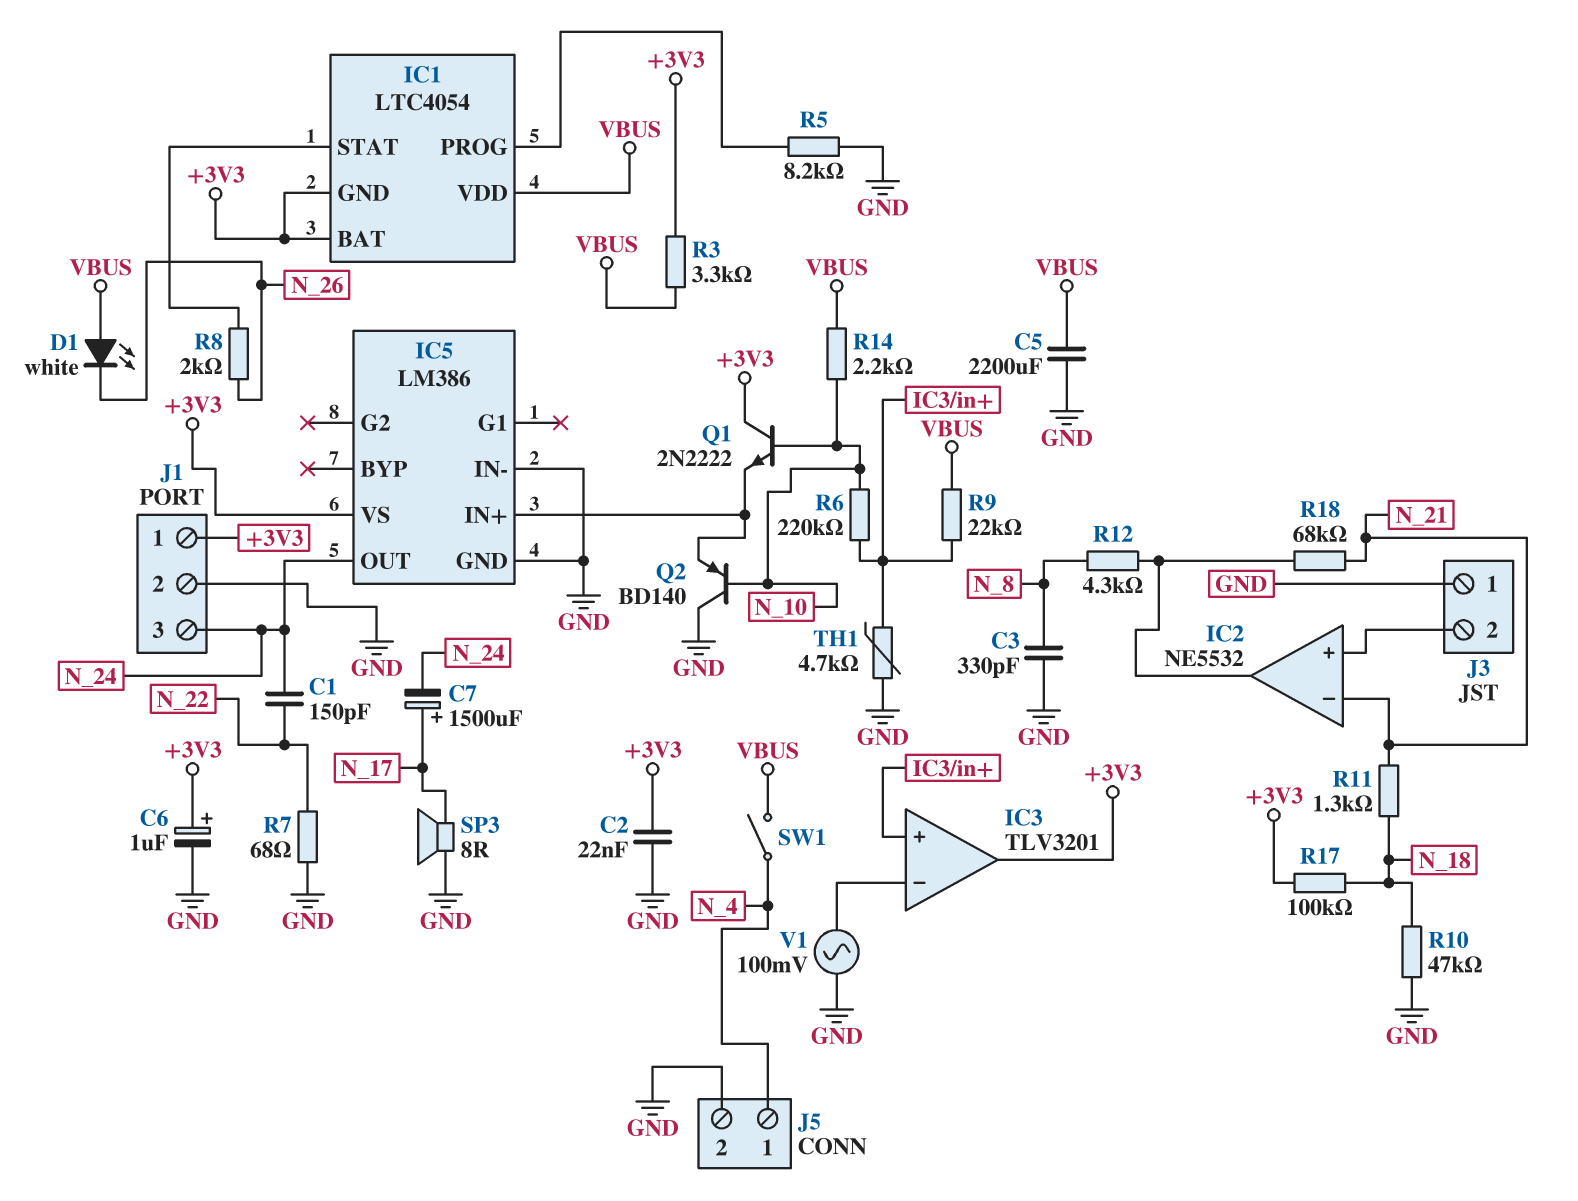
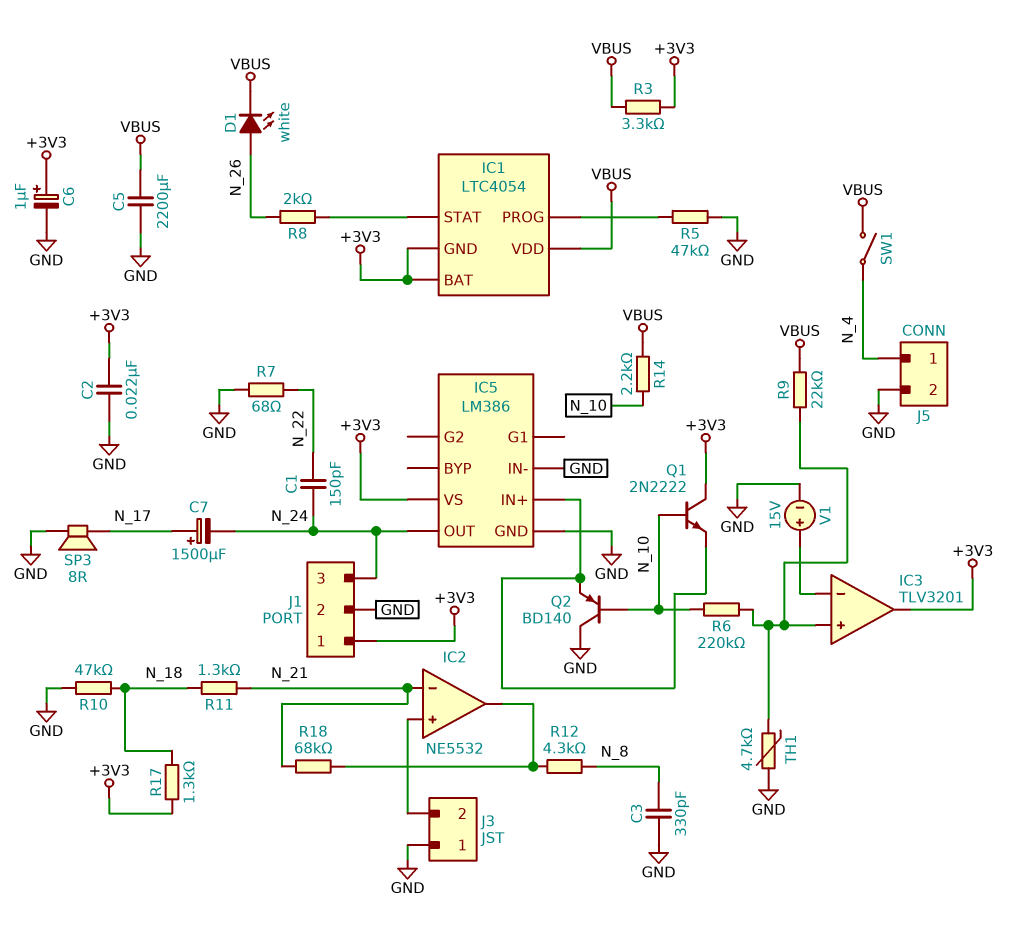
D1: LED white (A VBUS, K N_26) -> LED white (A N_26, K VBUS)
R5: 8.2k (GND, IC1/PROG) -> 47k (GND, IC1/PROG)
R17: 100k (+3V3, N_18) -> 1.3k (+3V3, N_18)
V1: AC 100mV (GND, IC3/in-) -> 15V (plus IC3/in-, minus GND)

